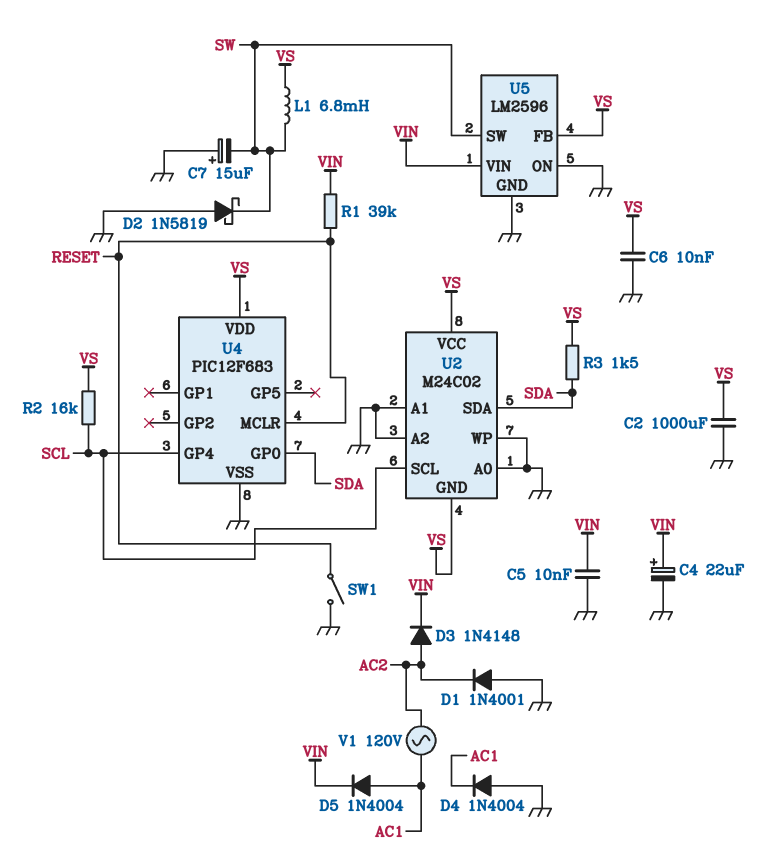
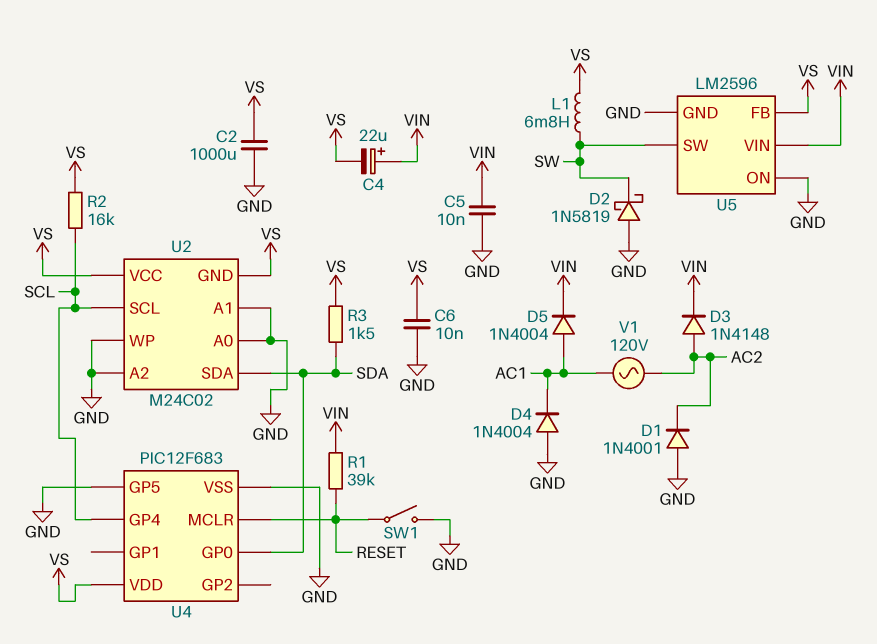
C4: 22uF (plus VIN, minus GND) -> 22uF (plus VIN, minus VS)
C7: 15uF (plus GND, minus SW) -> none
U4 pin GP5: none -> GND

